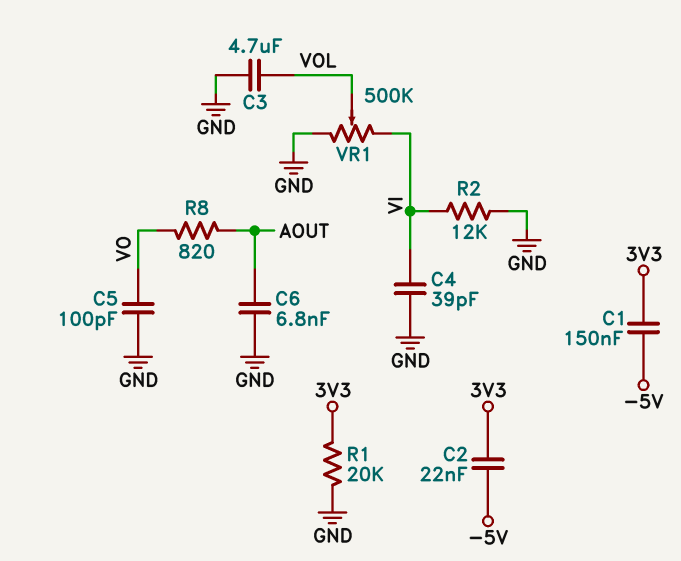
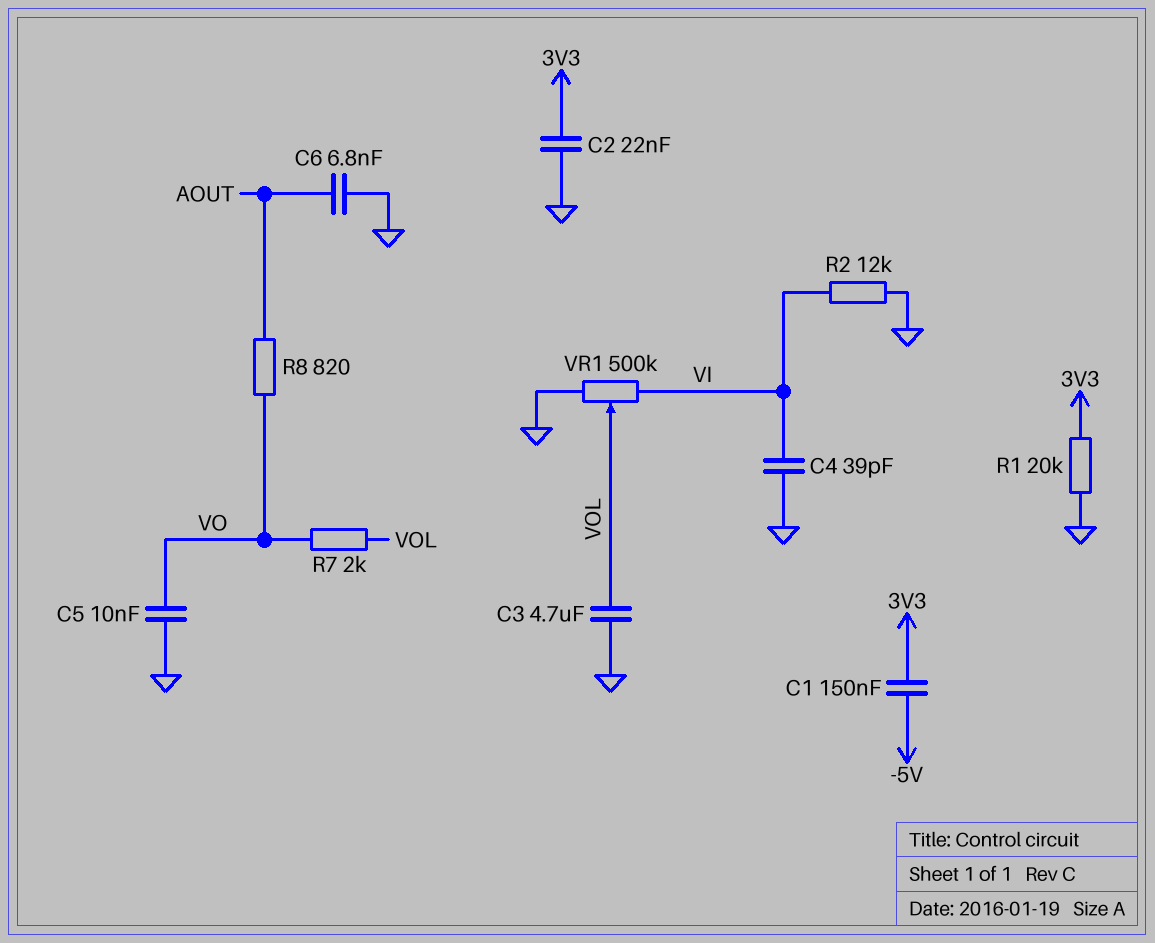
C2: 22nF (-5V, 3V3) -> 22nF (3V3, GND)
C5: 100pF (GND, VO) -> 10nF (GND, VO)
R7: none -> 2k (VO, VOL)

